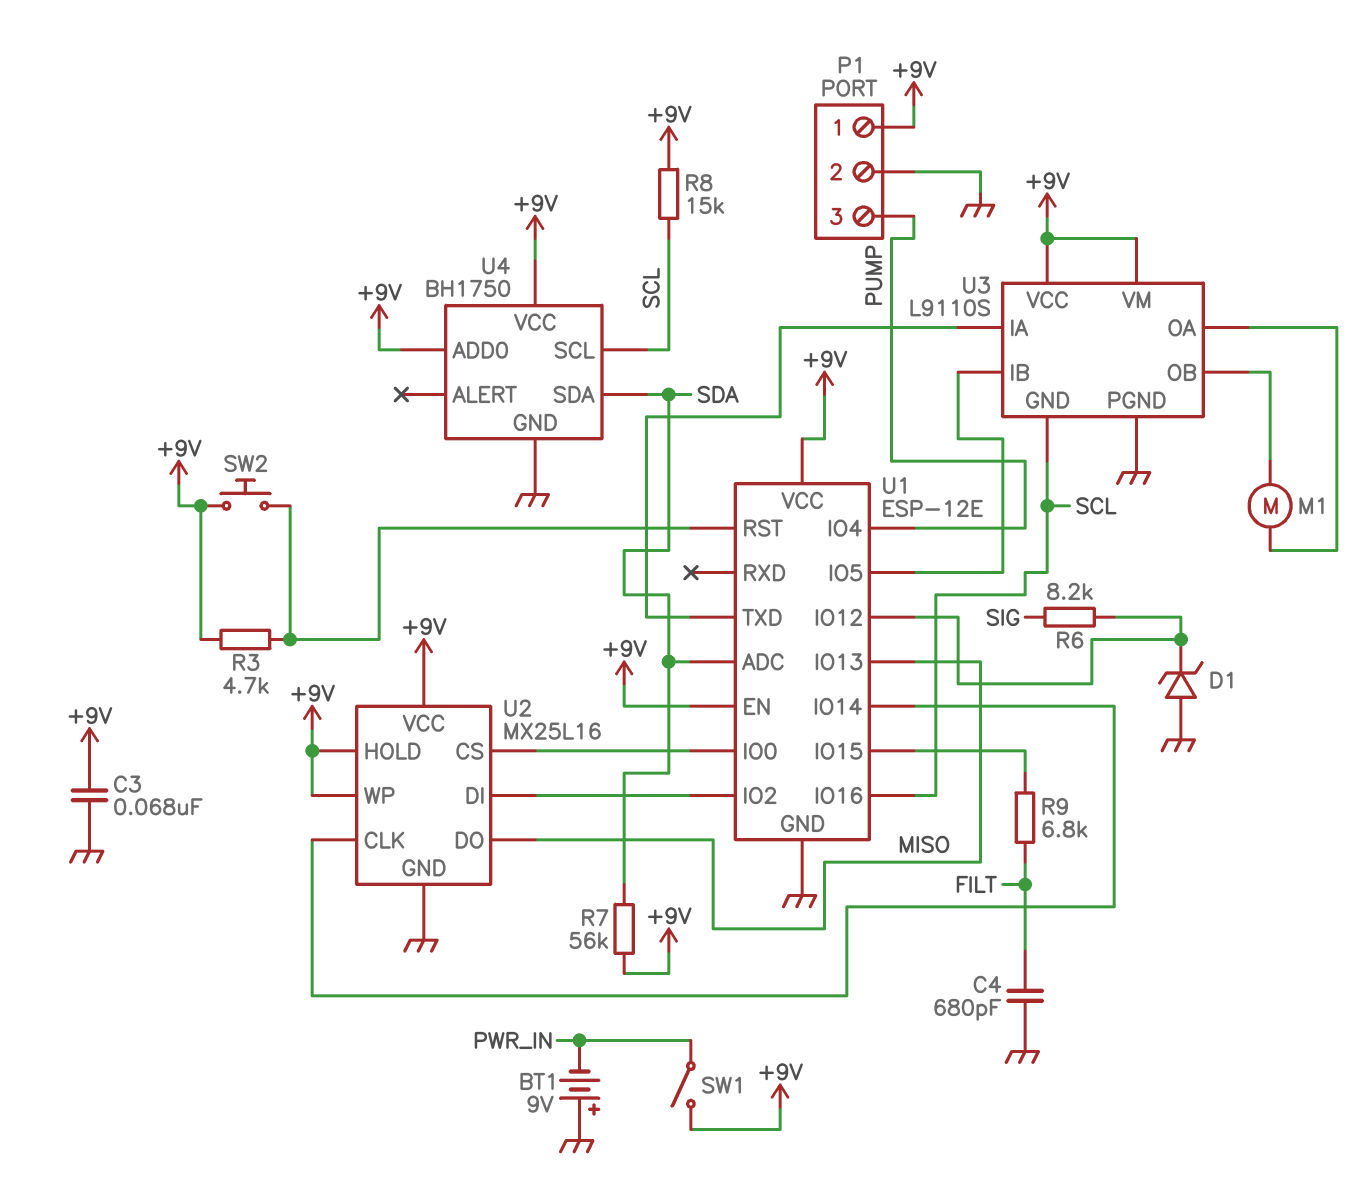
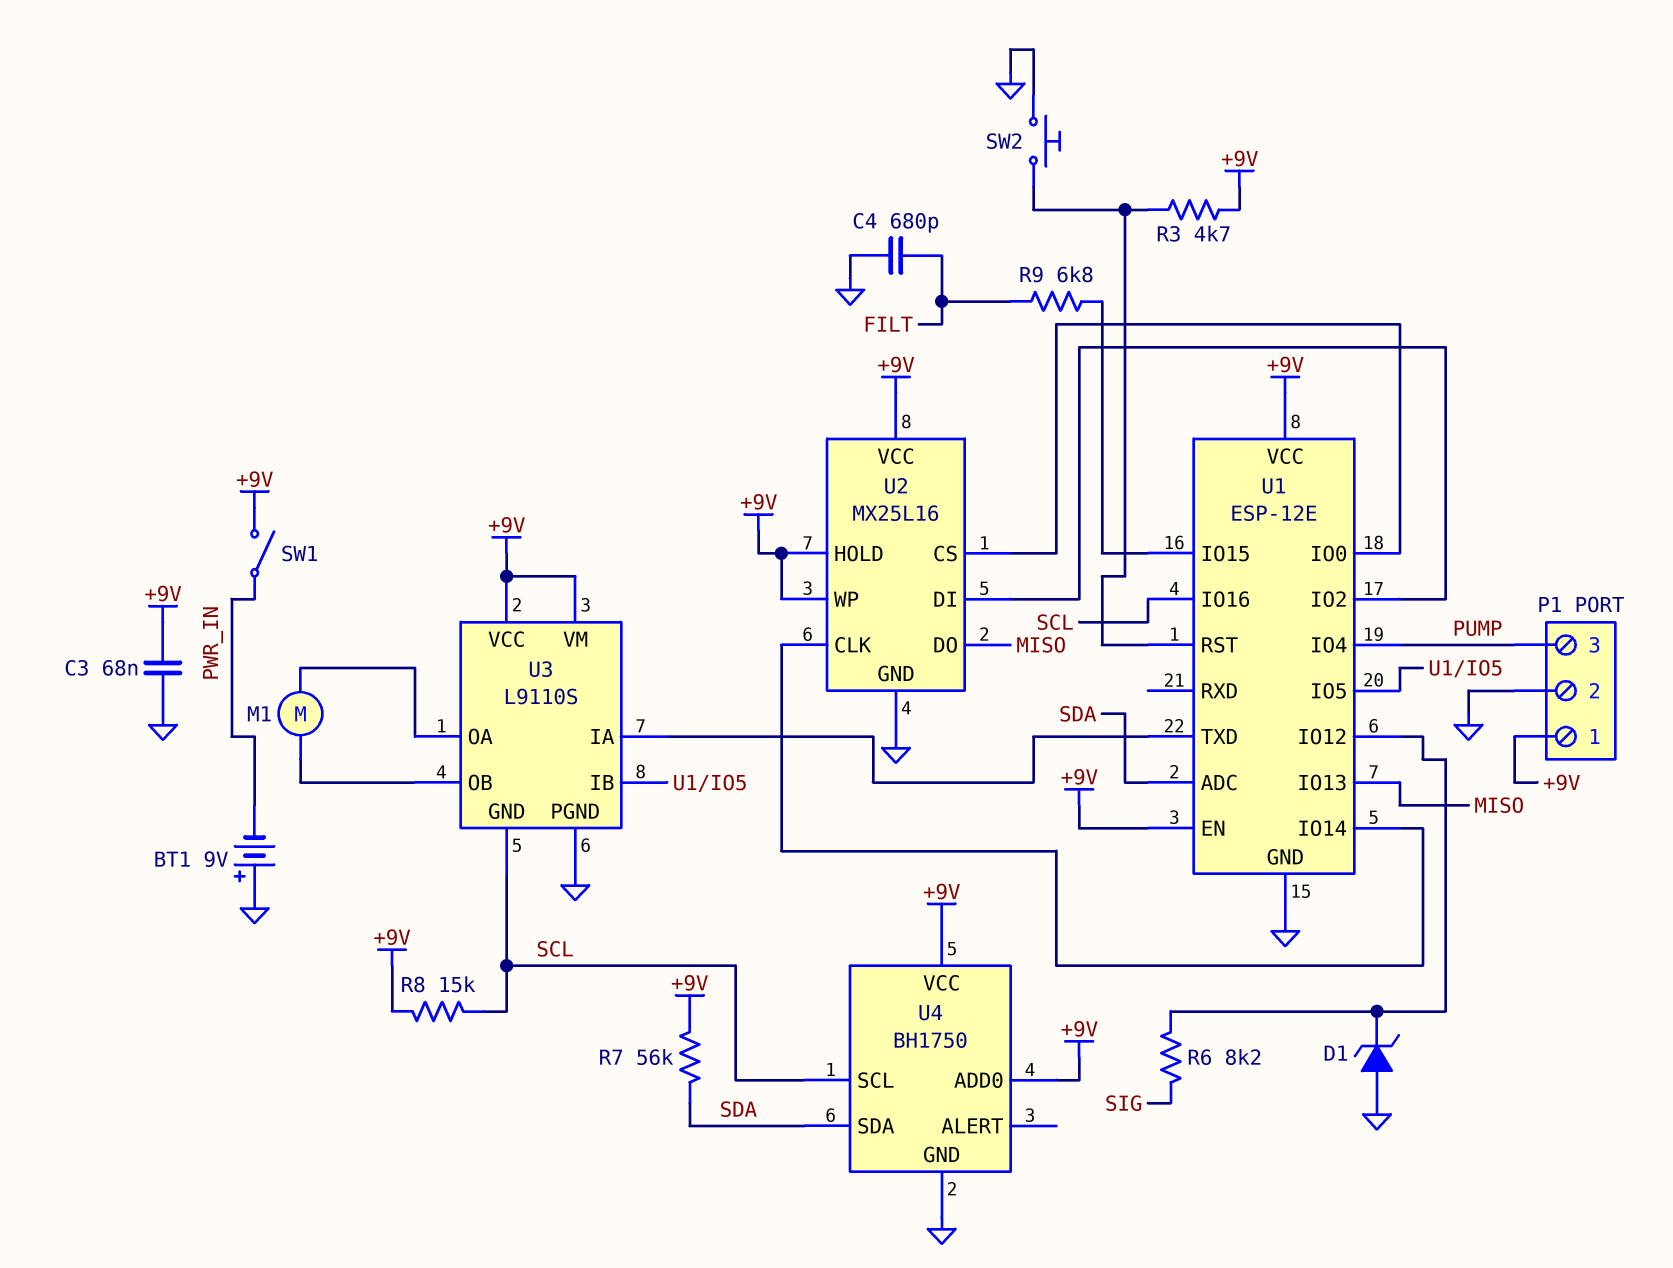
SW2: button (+9V, U1/RST) -> button (GND, U1/RST)

